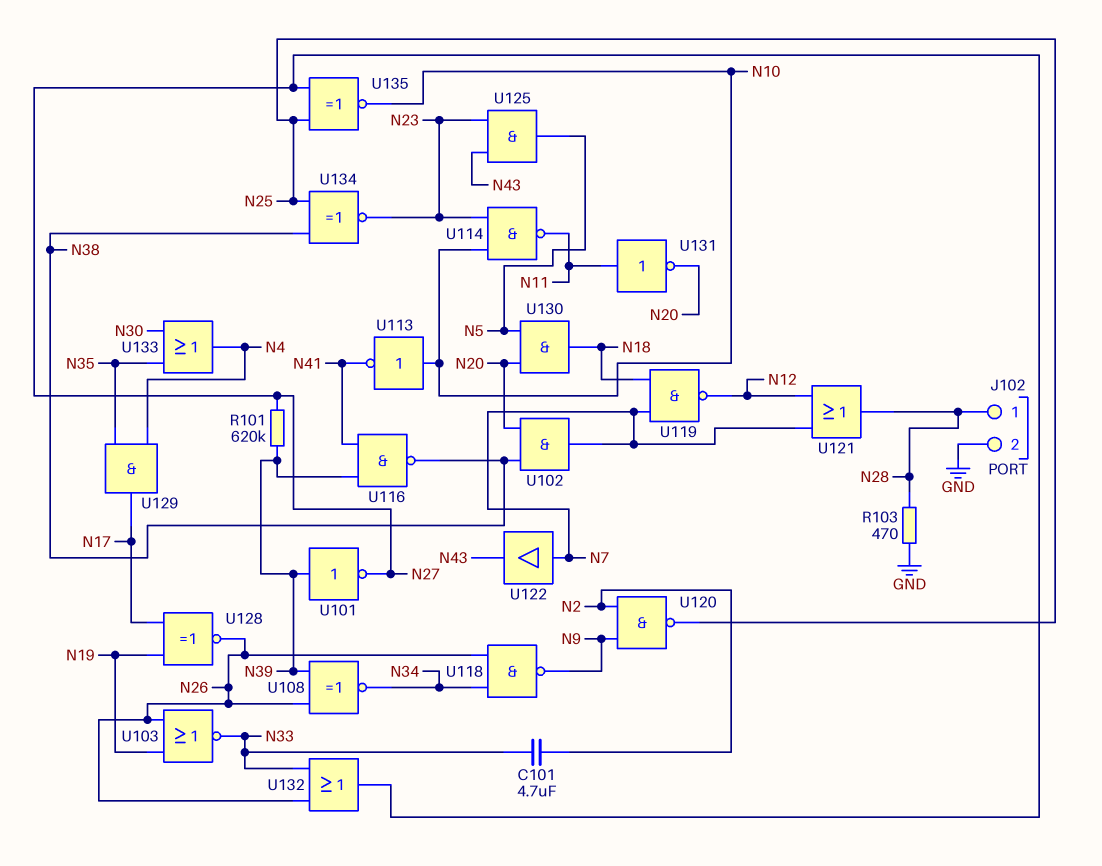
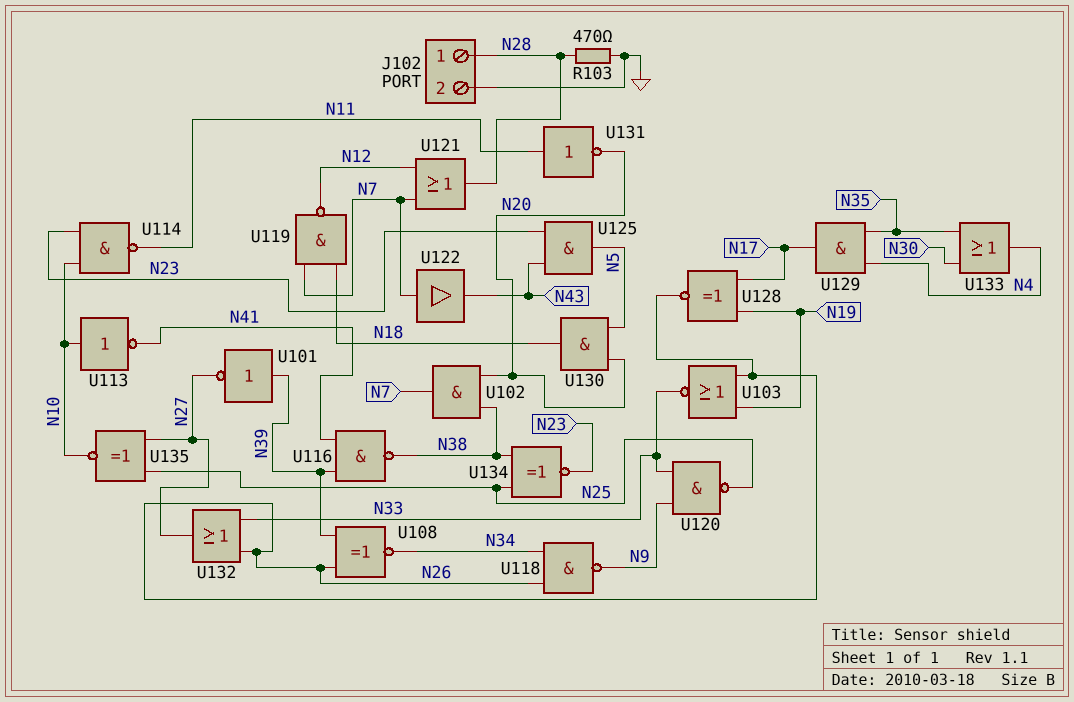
C101: 4.7uF (N2, N33) -> none
R101: 620k (N27, N39) -> none
U120: NAND (in N2, in N9, out N25) -> NAND (in N9, in N33, out N25)

